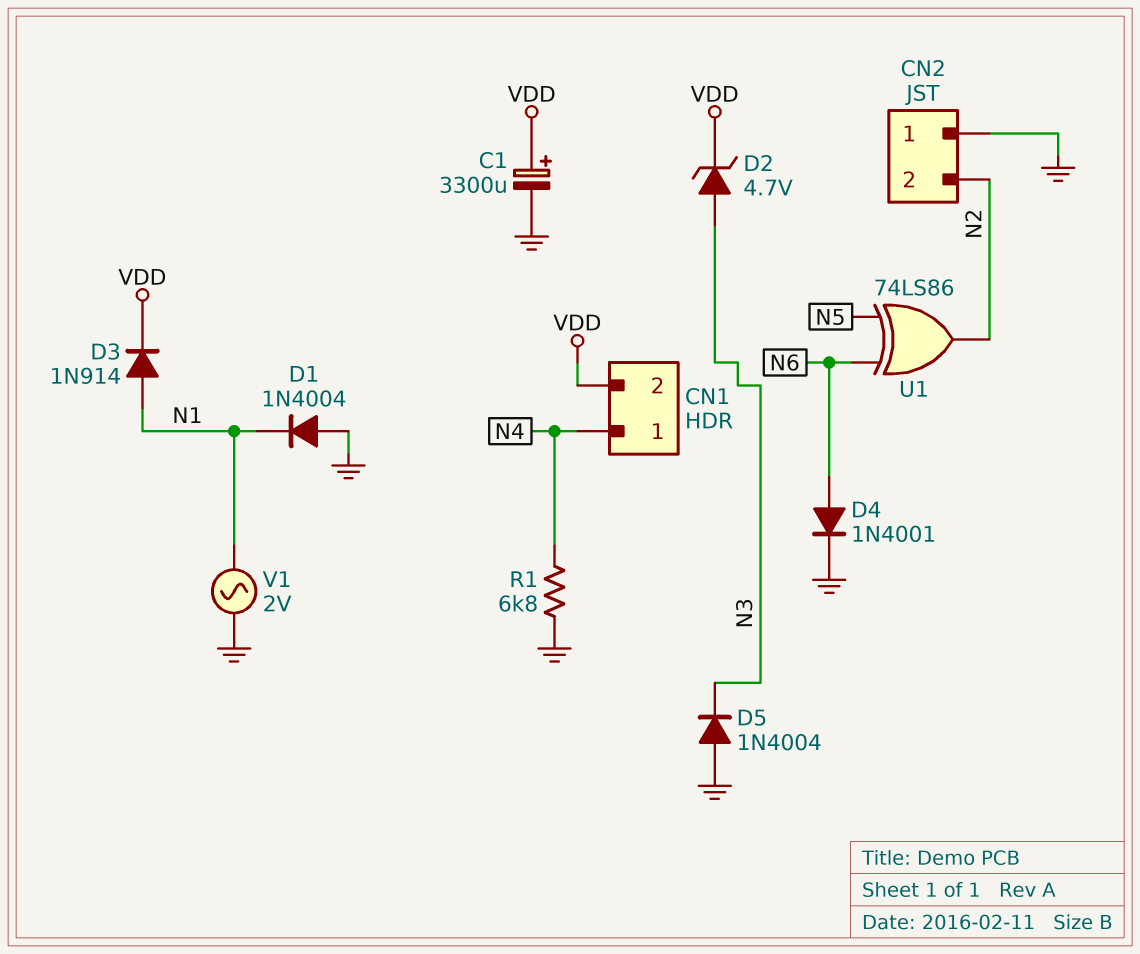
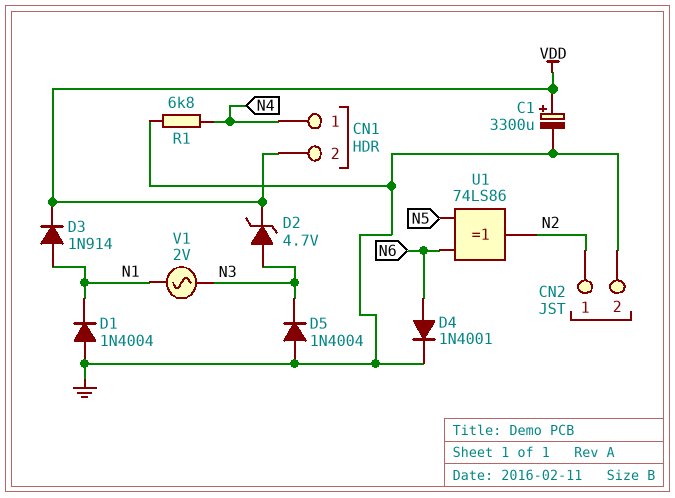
CN2 pin 1: GND -> N2
CN2 pin 2: N2 -> GND
V1: AC 2V (GND, N1) -> AC 2V (N1, N3)

